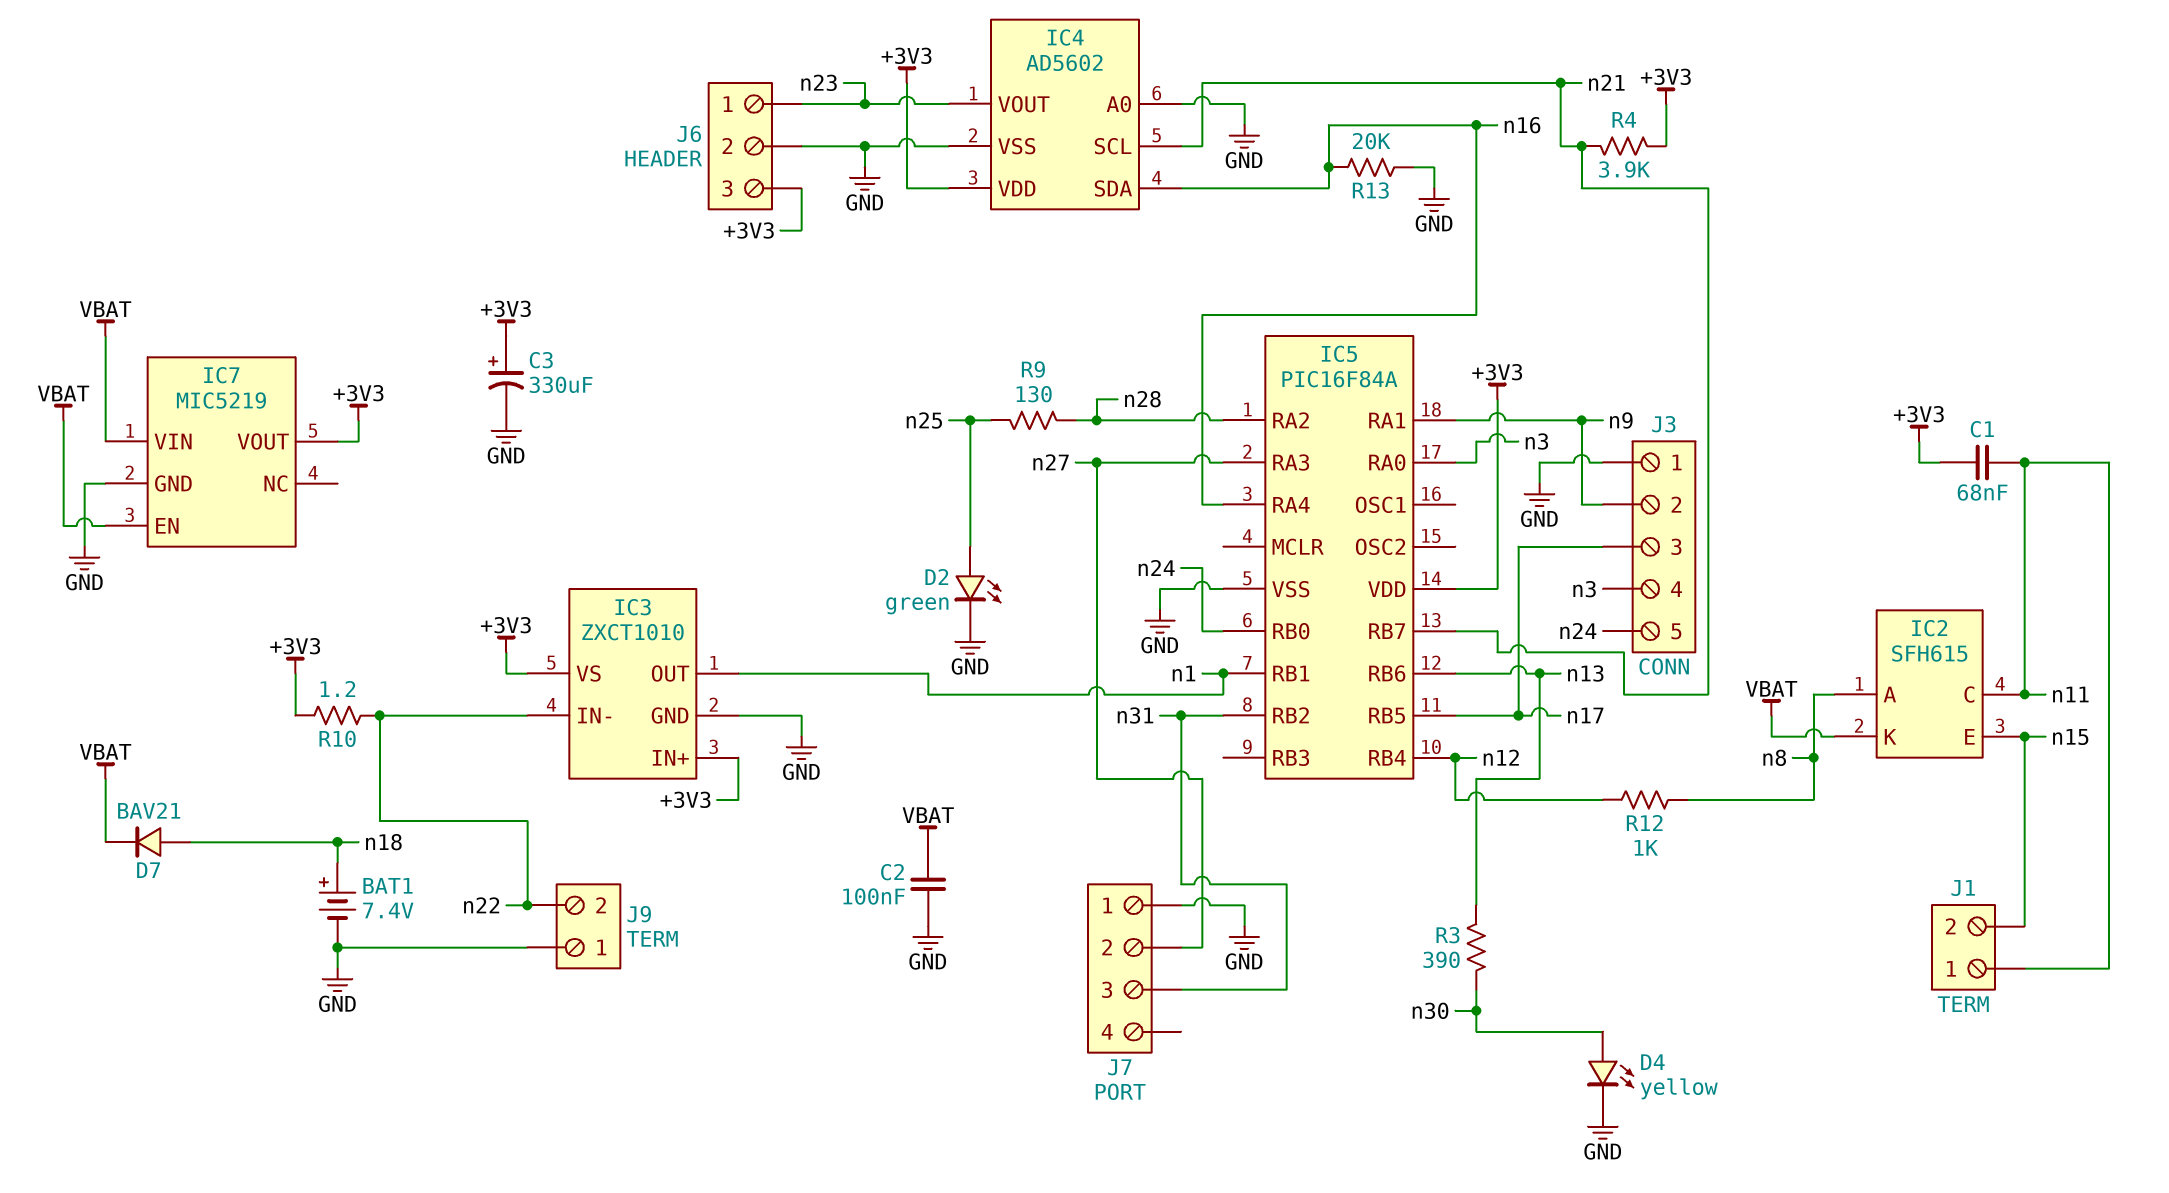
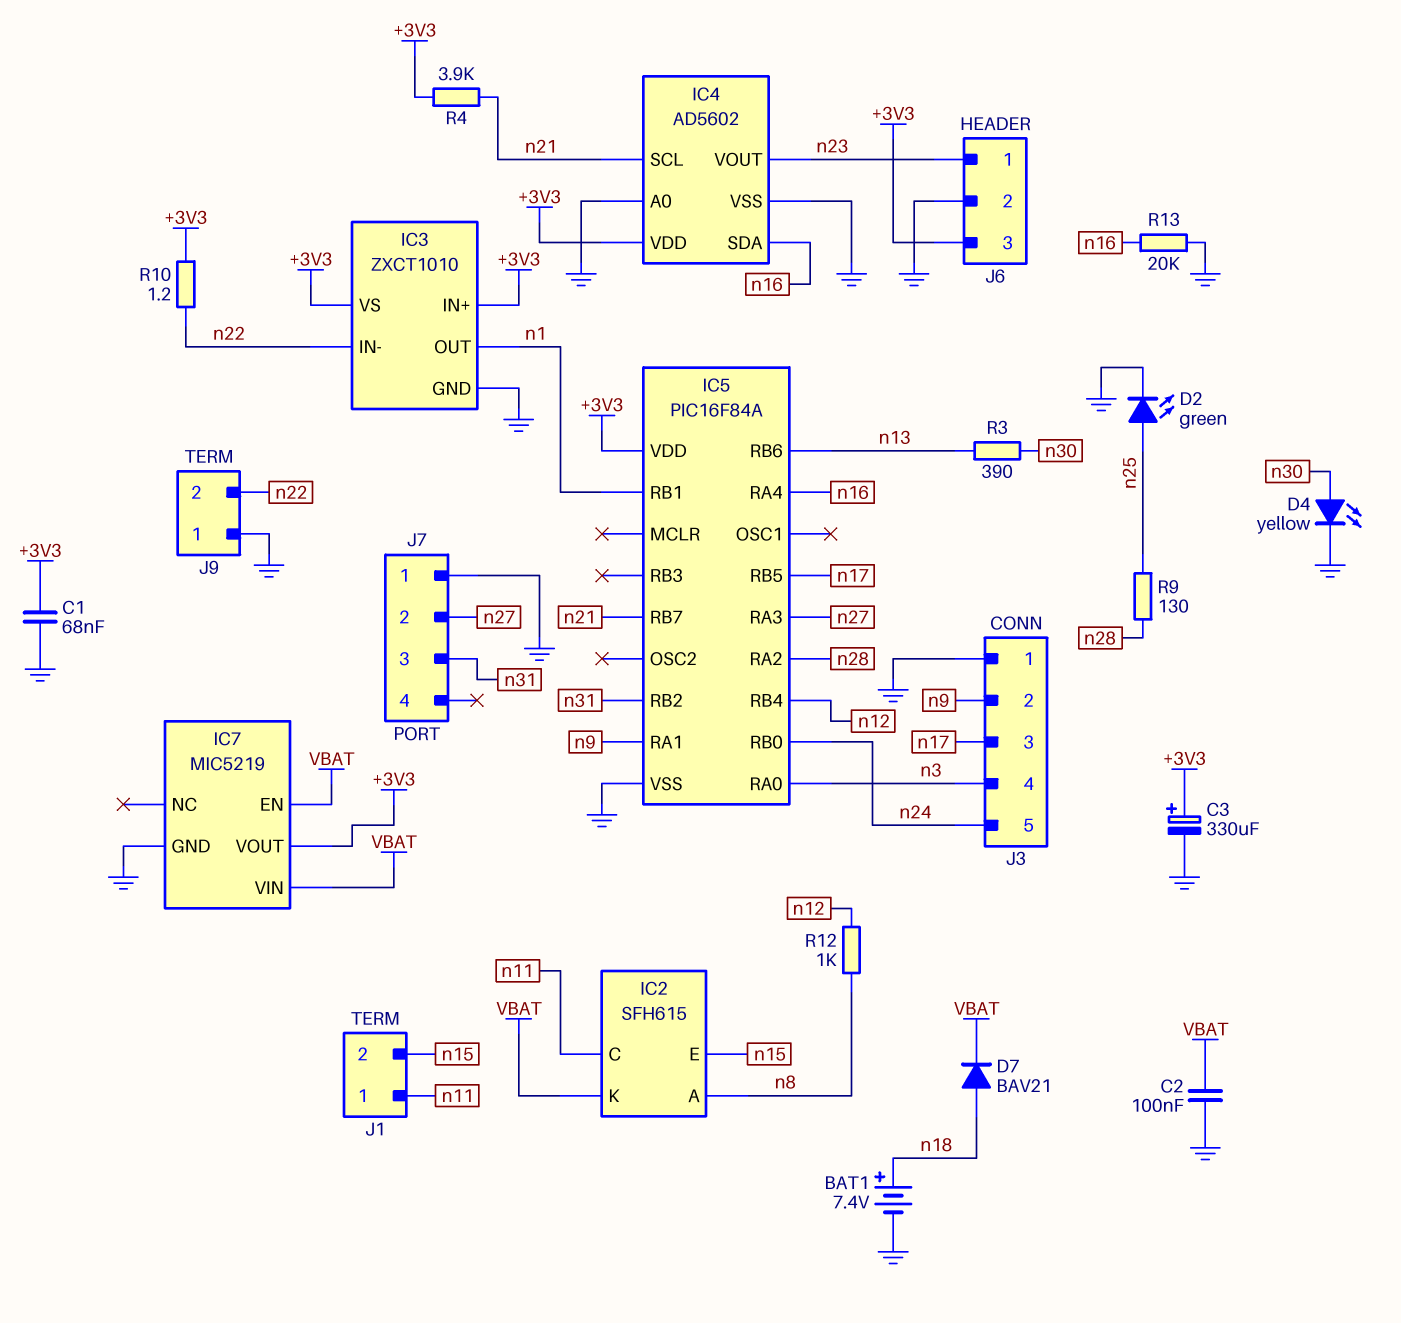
C1: 68nF (+3V3, n11) -> 68nF (+3V3, GND)

